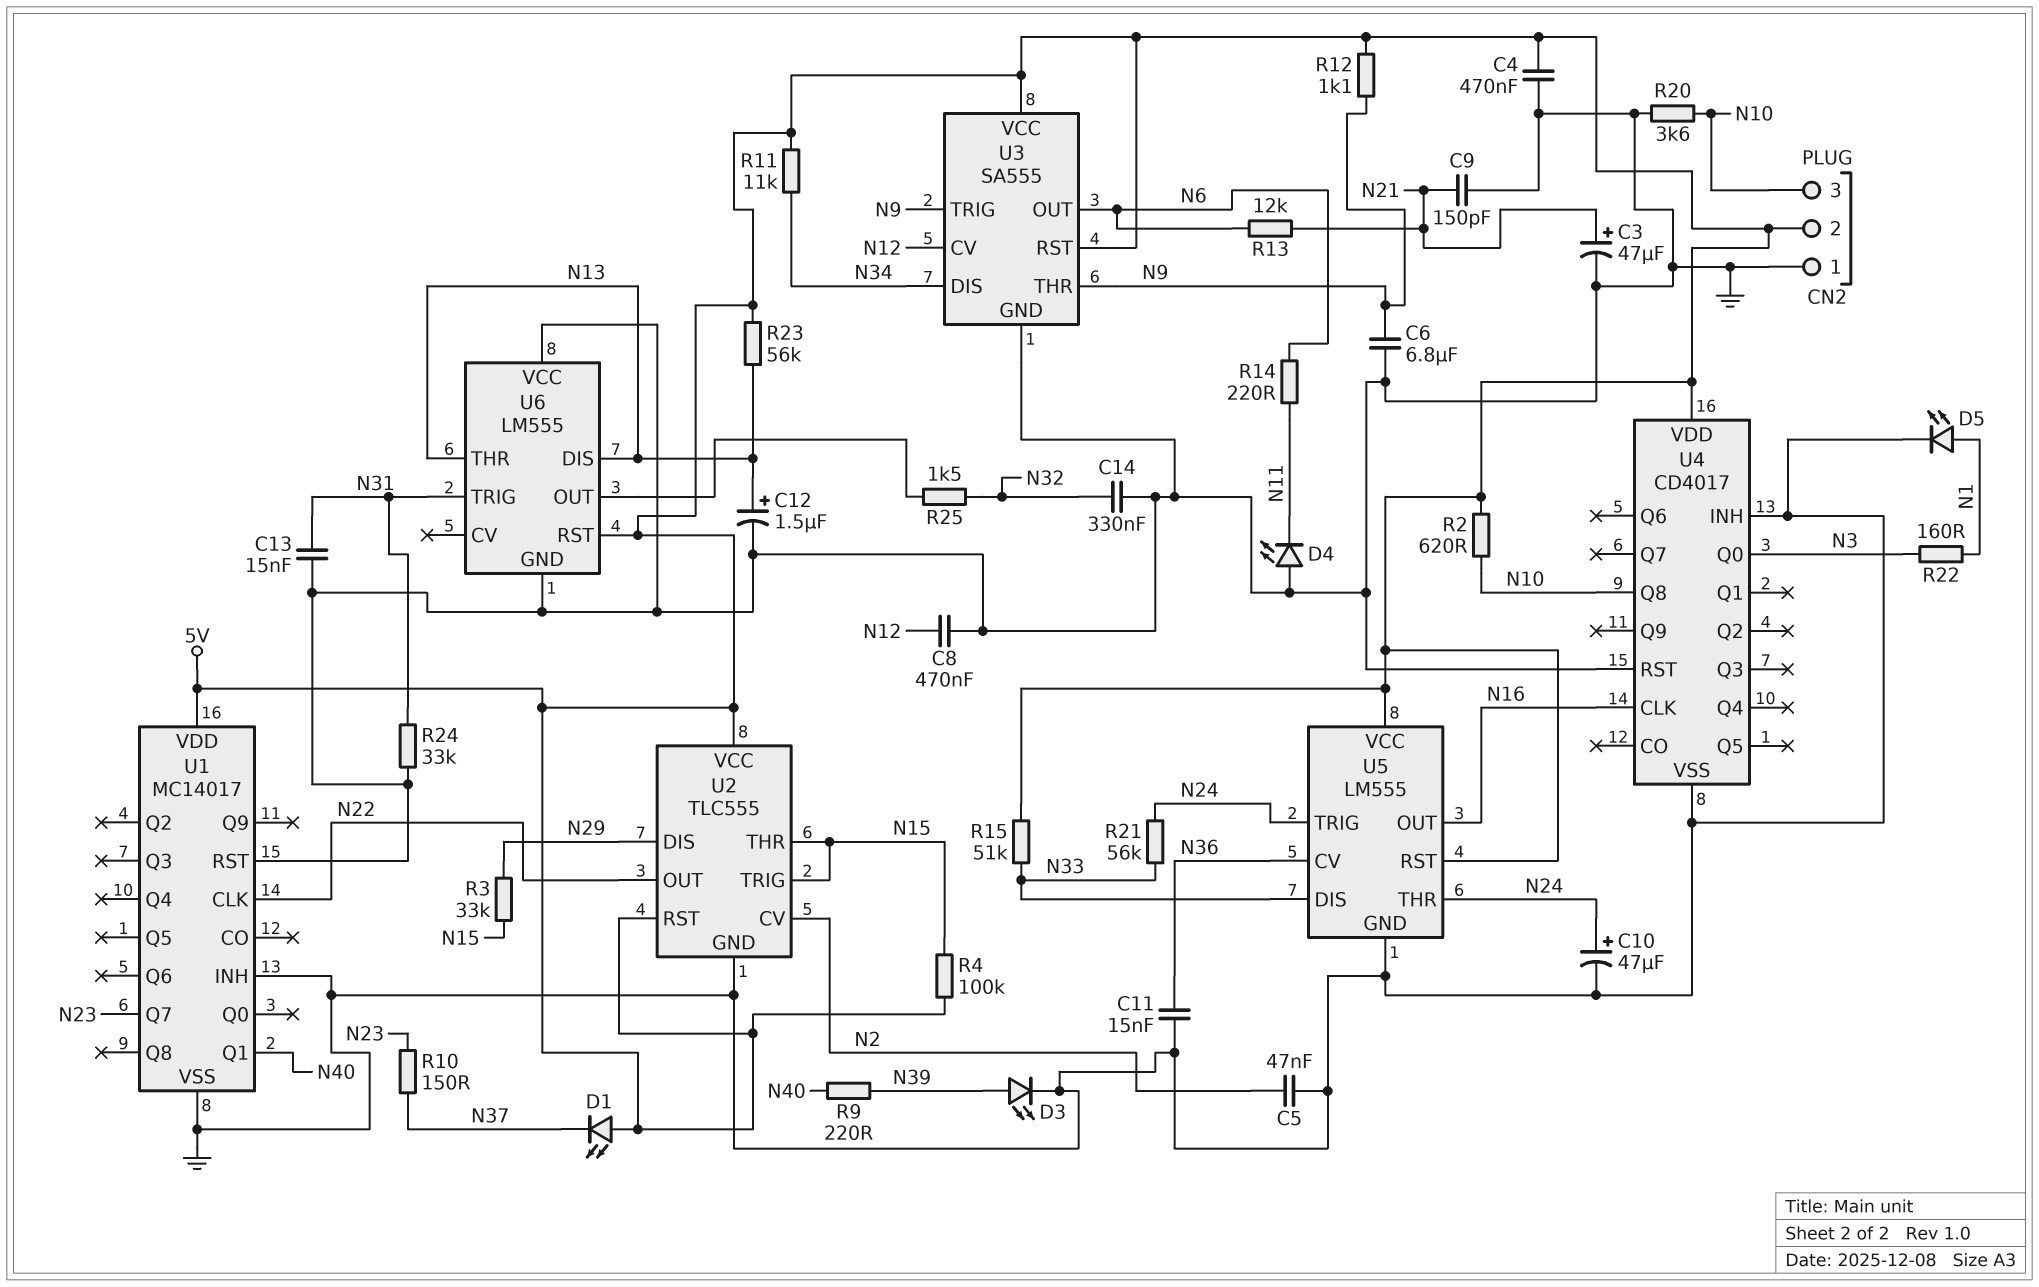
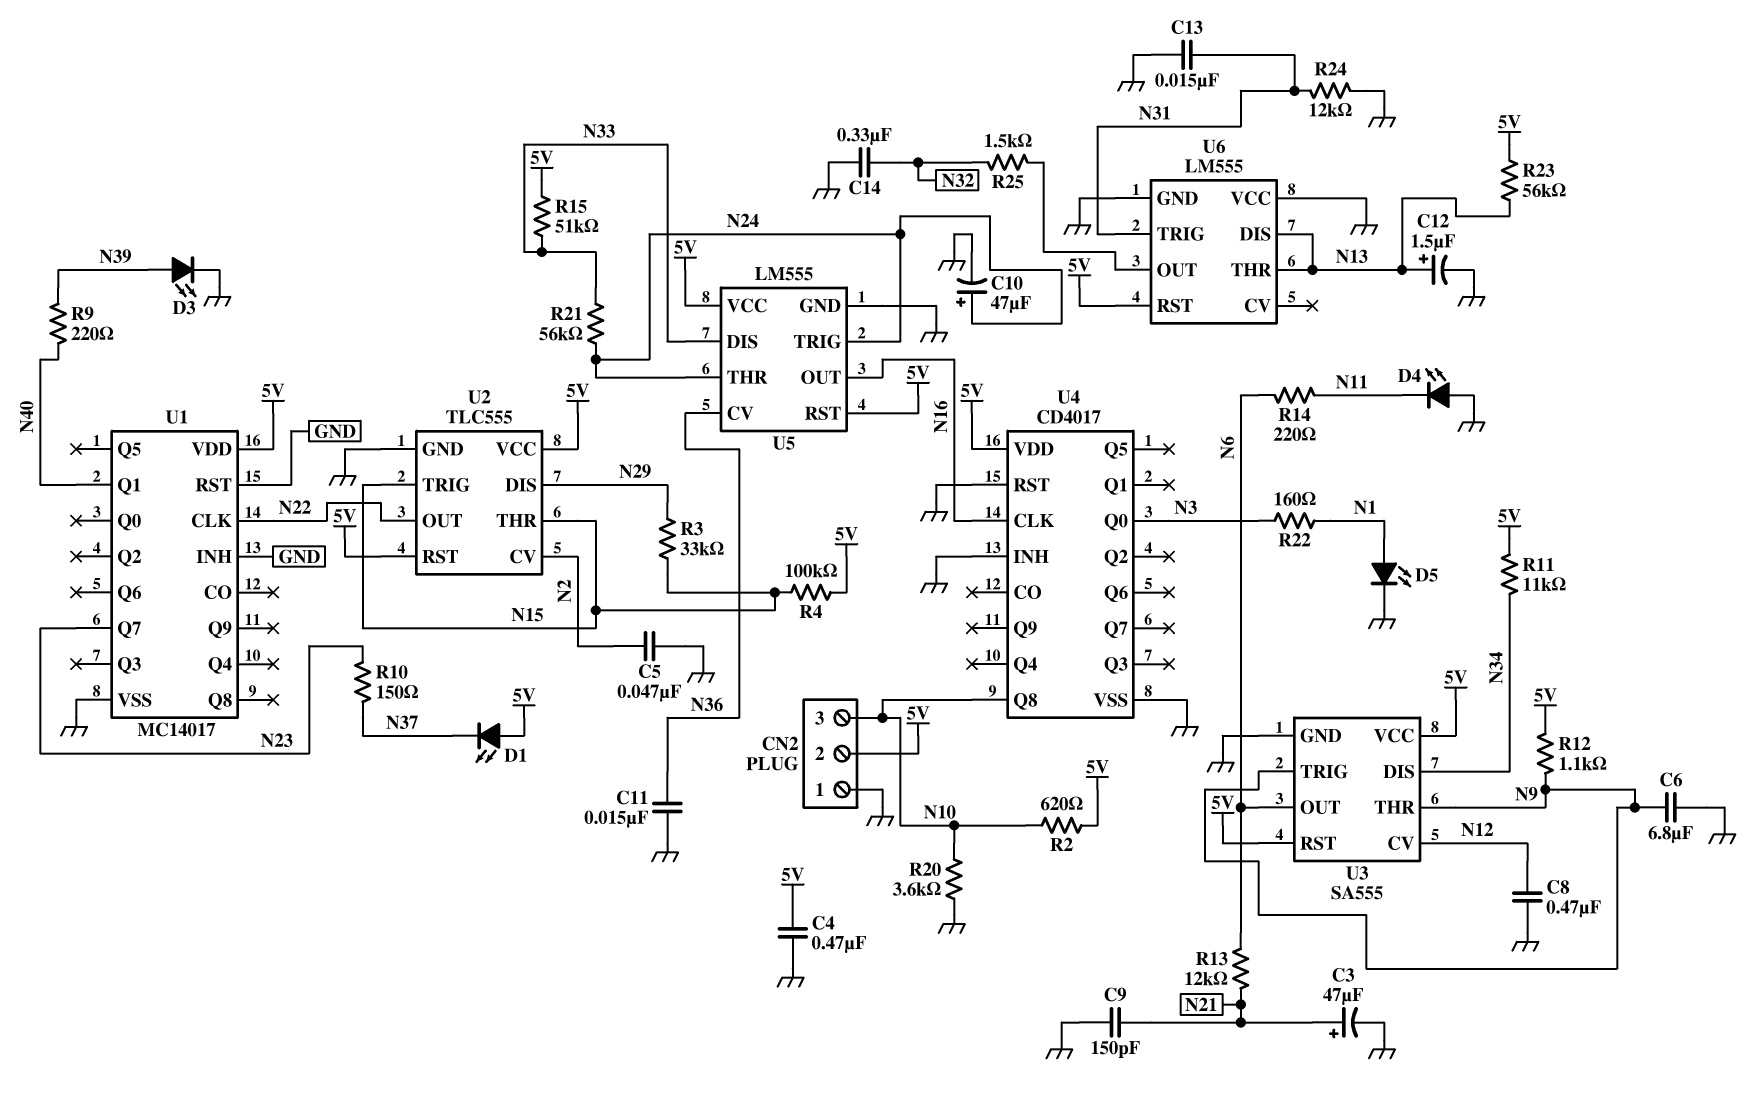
R24: 33k (GND, N31) -> 12k (GND, N31)

